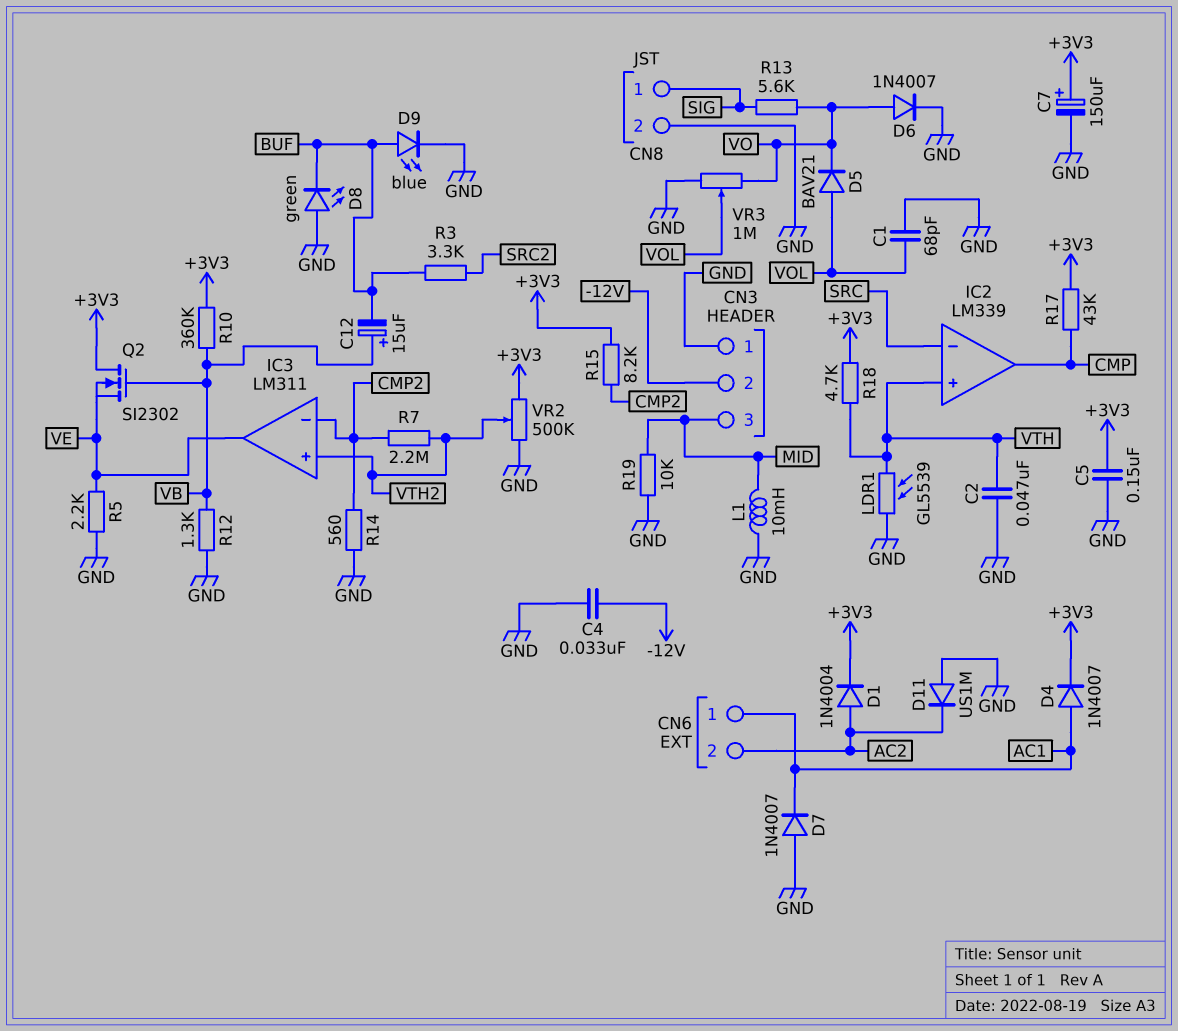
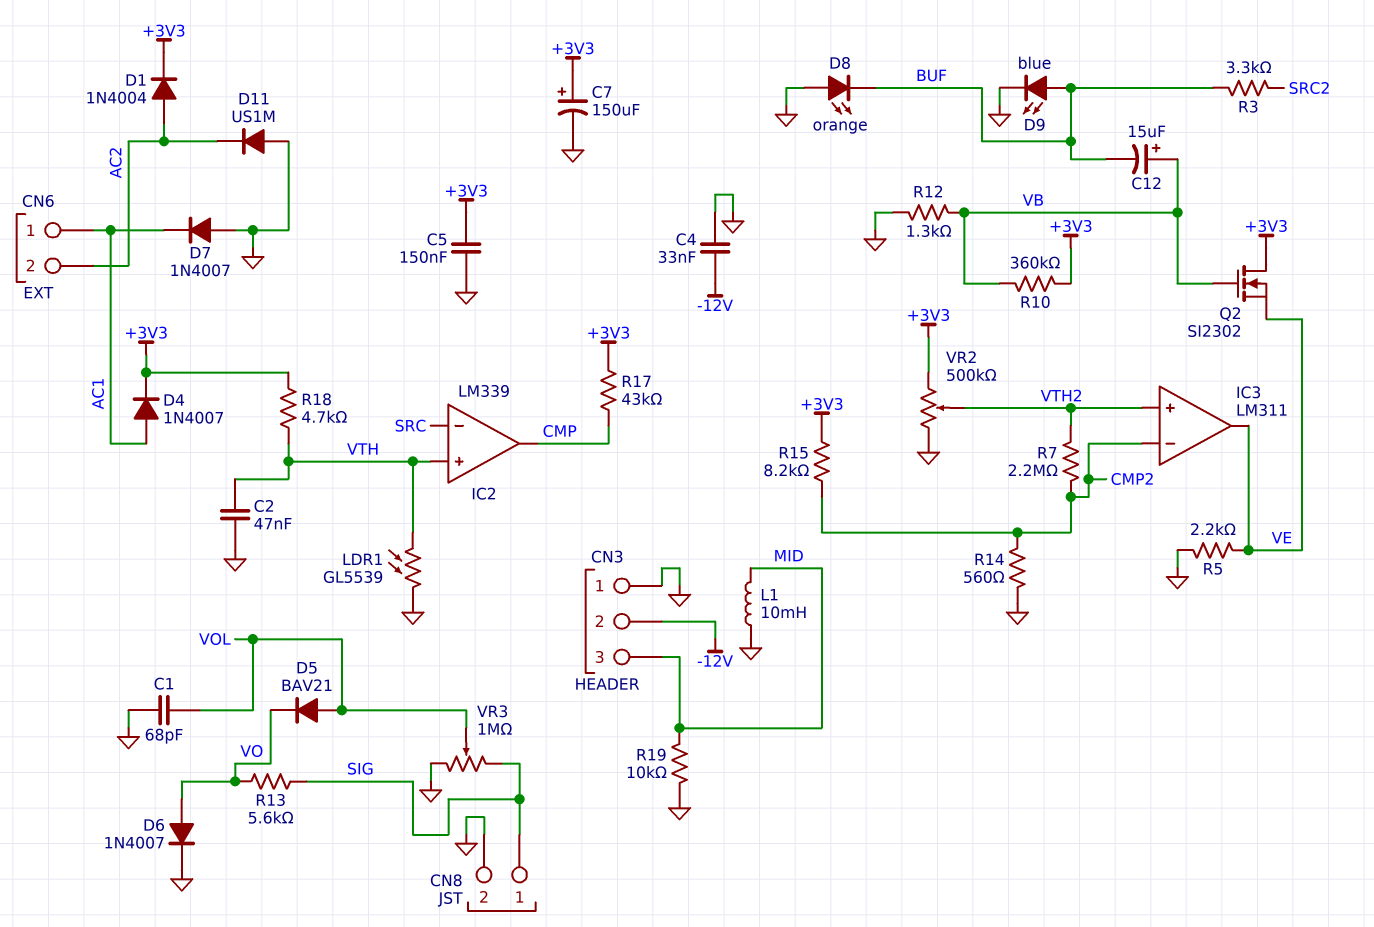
D8: LED green (A GND, K BUF) -> LED orange (A GND, K BUF)
VR3: 1M (GND, VO, wiper VOL) -> 1M (GND, SIG, wiper VOL)

